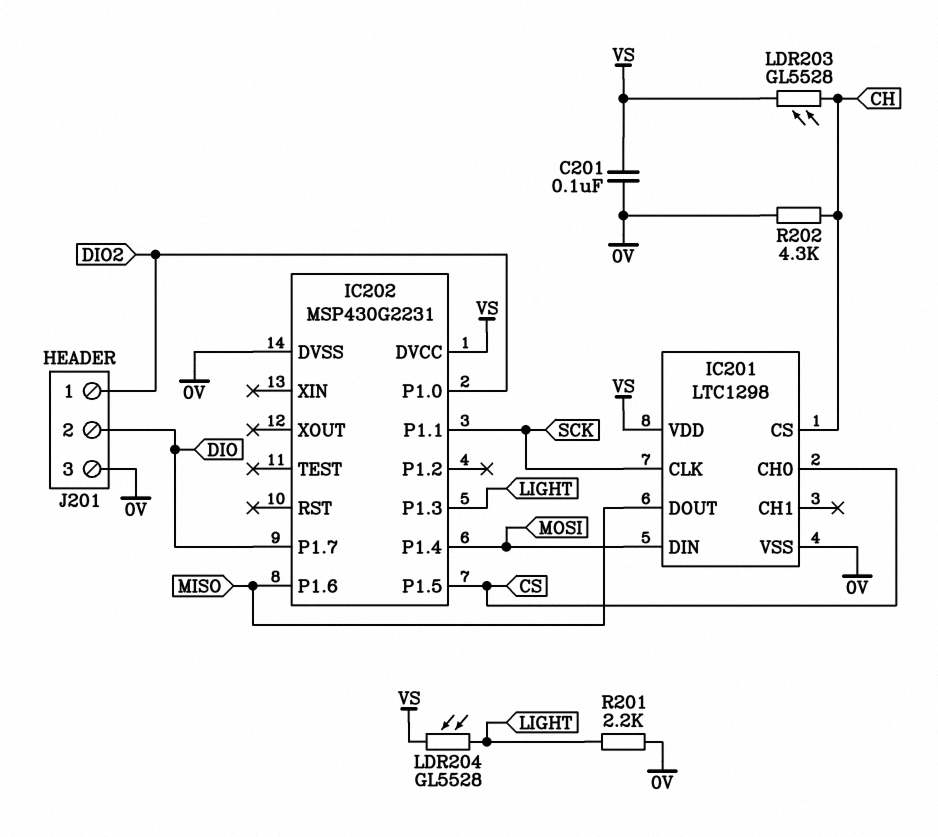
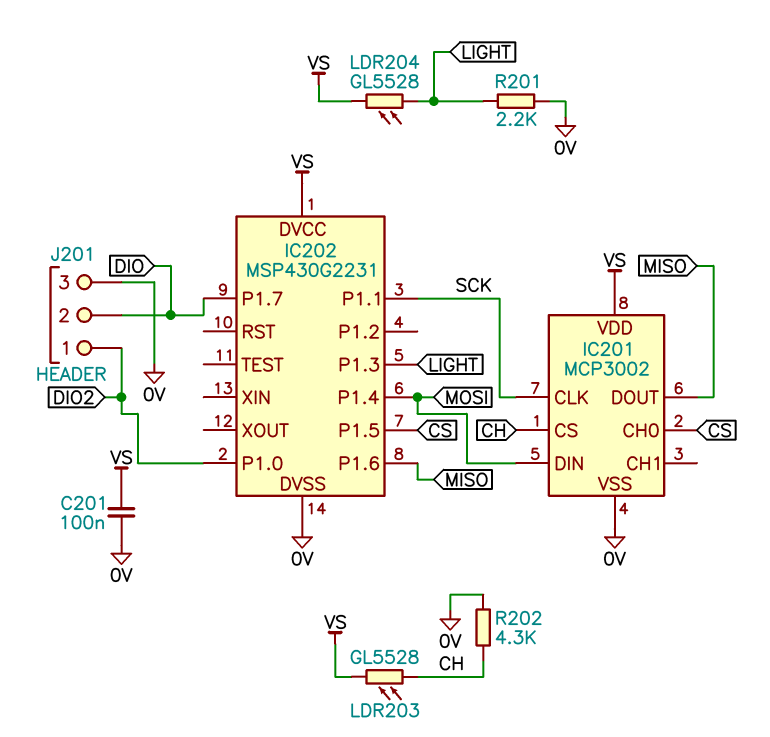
IC201: LTC1298 -> MCP3002

